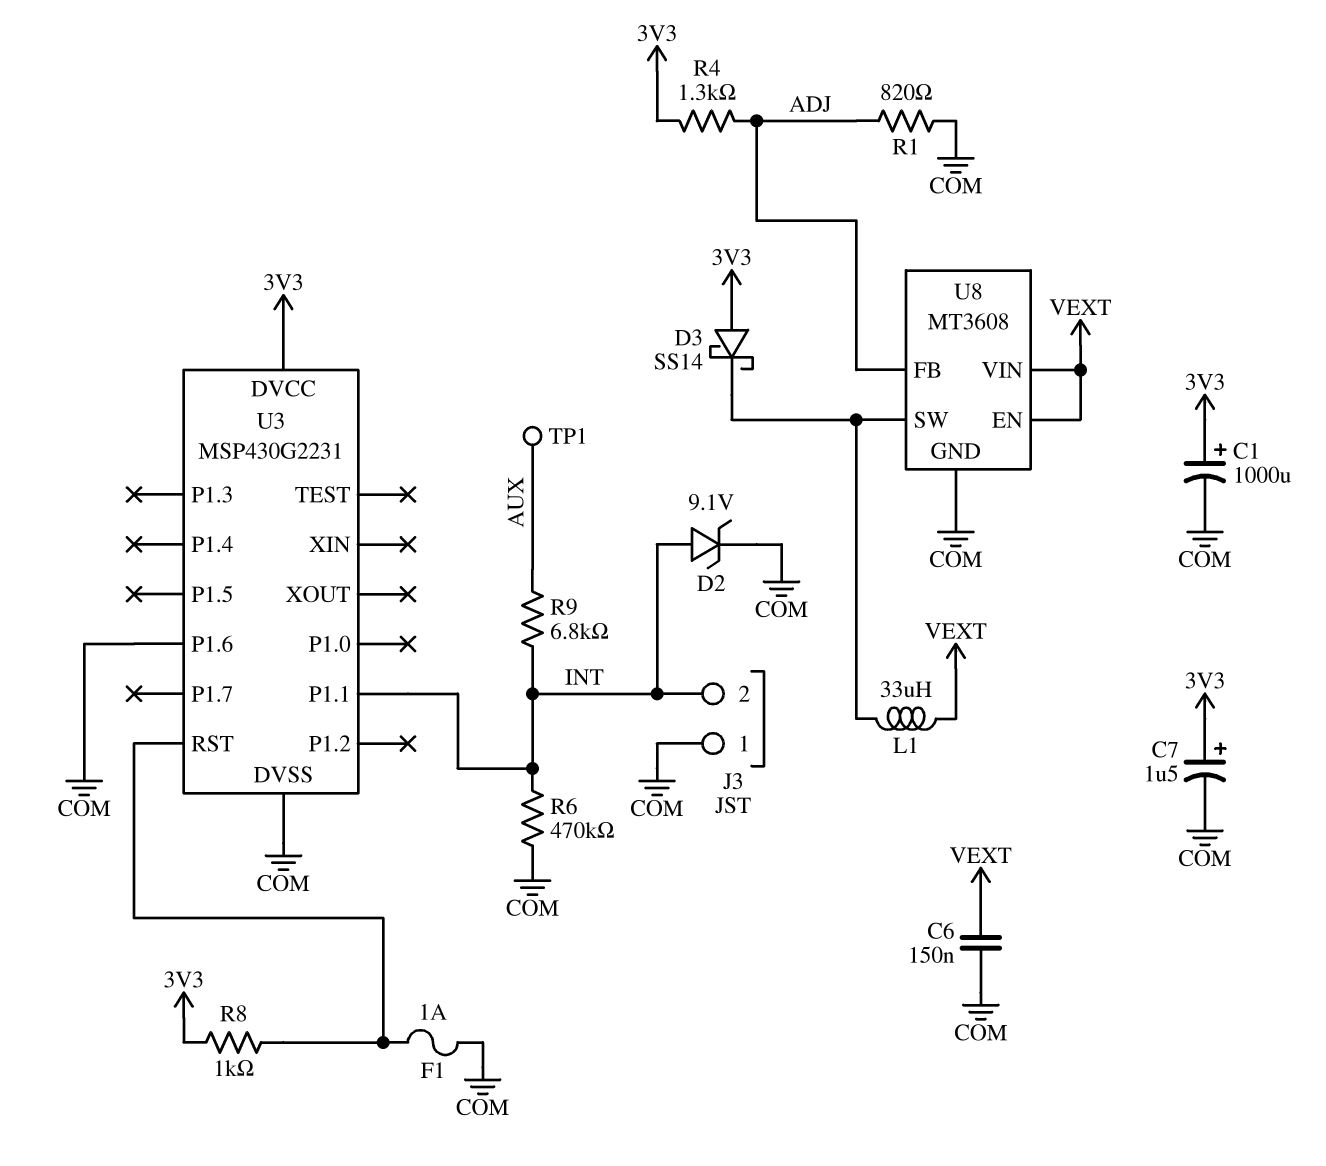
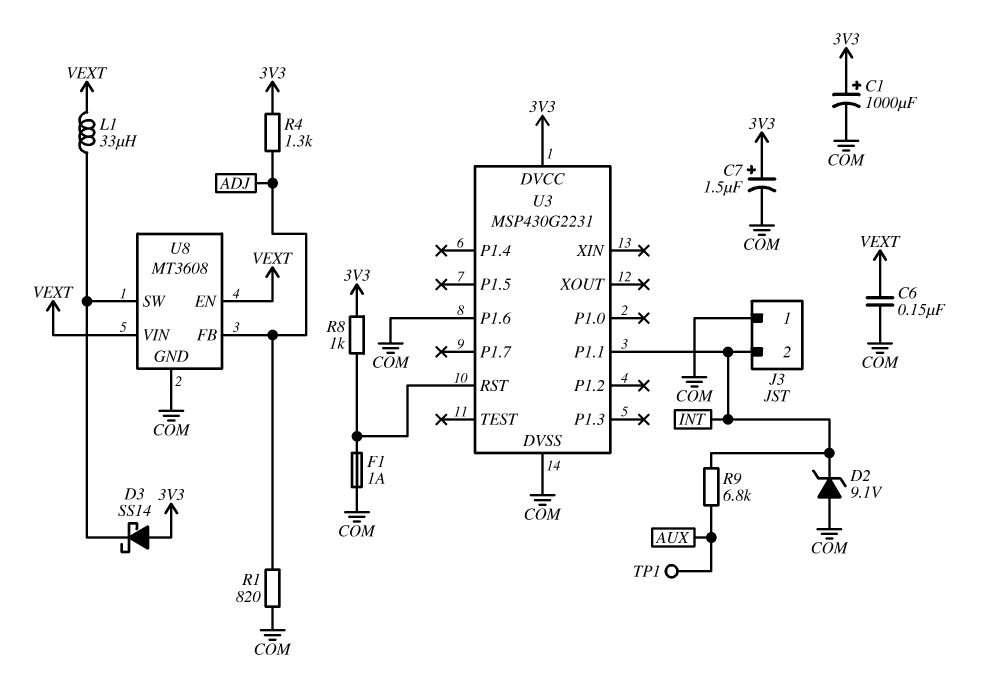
D2: zener 9.1V (A INT, K COM) -> zener 9.1V (A COM, K INT)
R6: 470k (COM, INT) -> none

